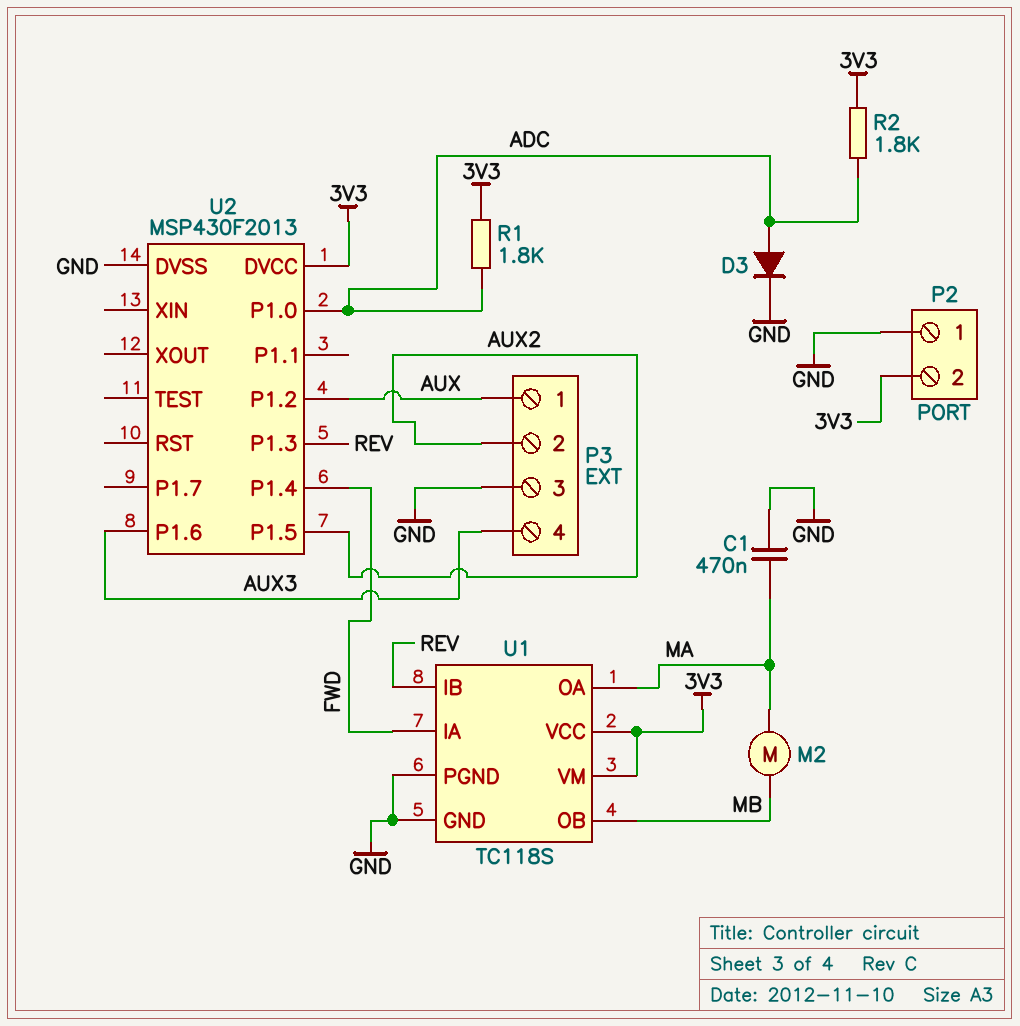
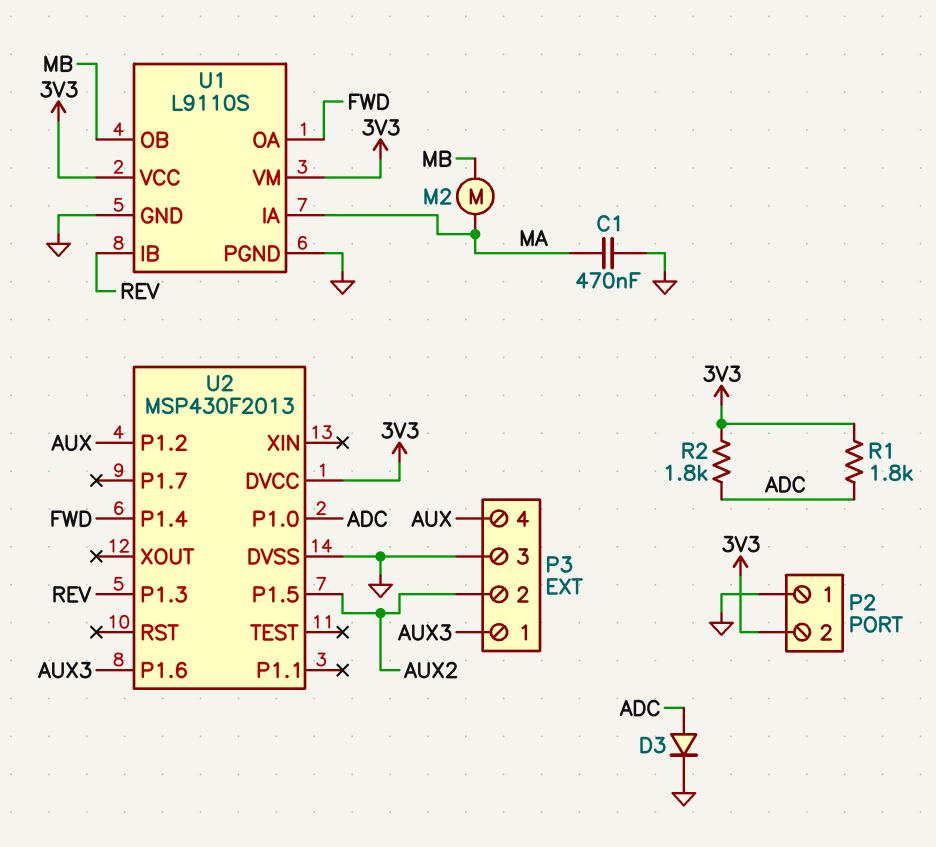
P3 pin 1: AUX -> AUX3
P3 pin 4: AUX3 -> AUX
U1: TC118S -> L9110S
U1 pin IA: FWD -> MA
U1 pin OA: MA -> FWD

